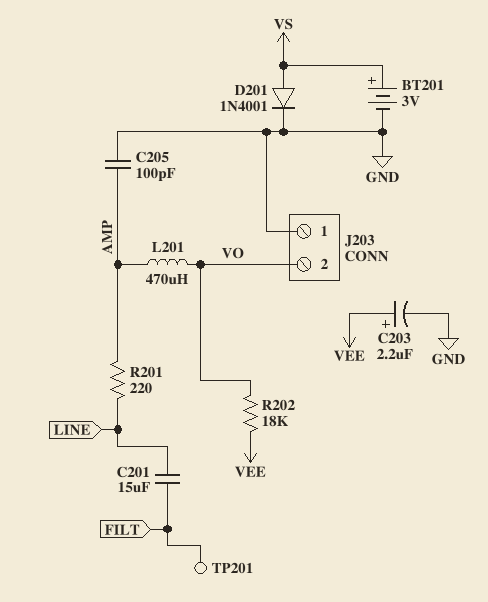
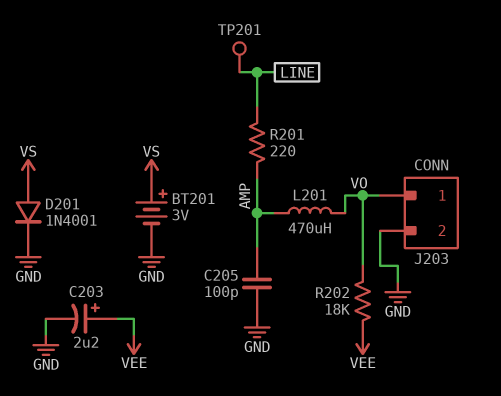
C201: 15uF (FILT, LINE) -> none
J203 pin 1: GND -> VO
J203 pin 2: VO -> GND
TP201: test point (FILT) -> test point (LINE)

